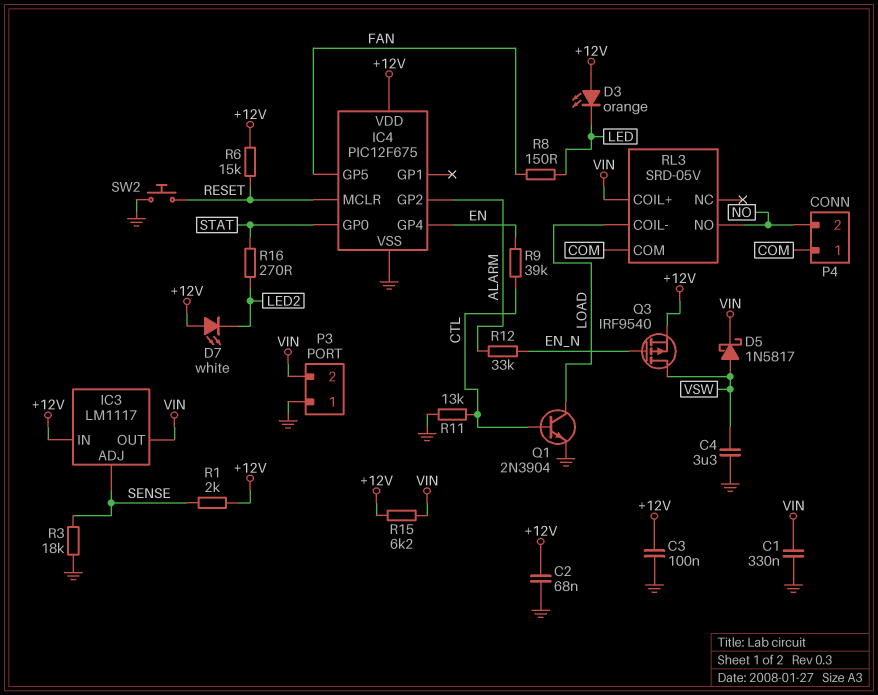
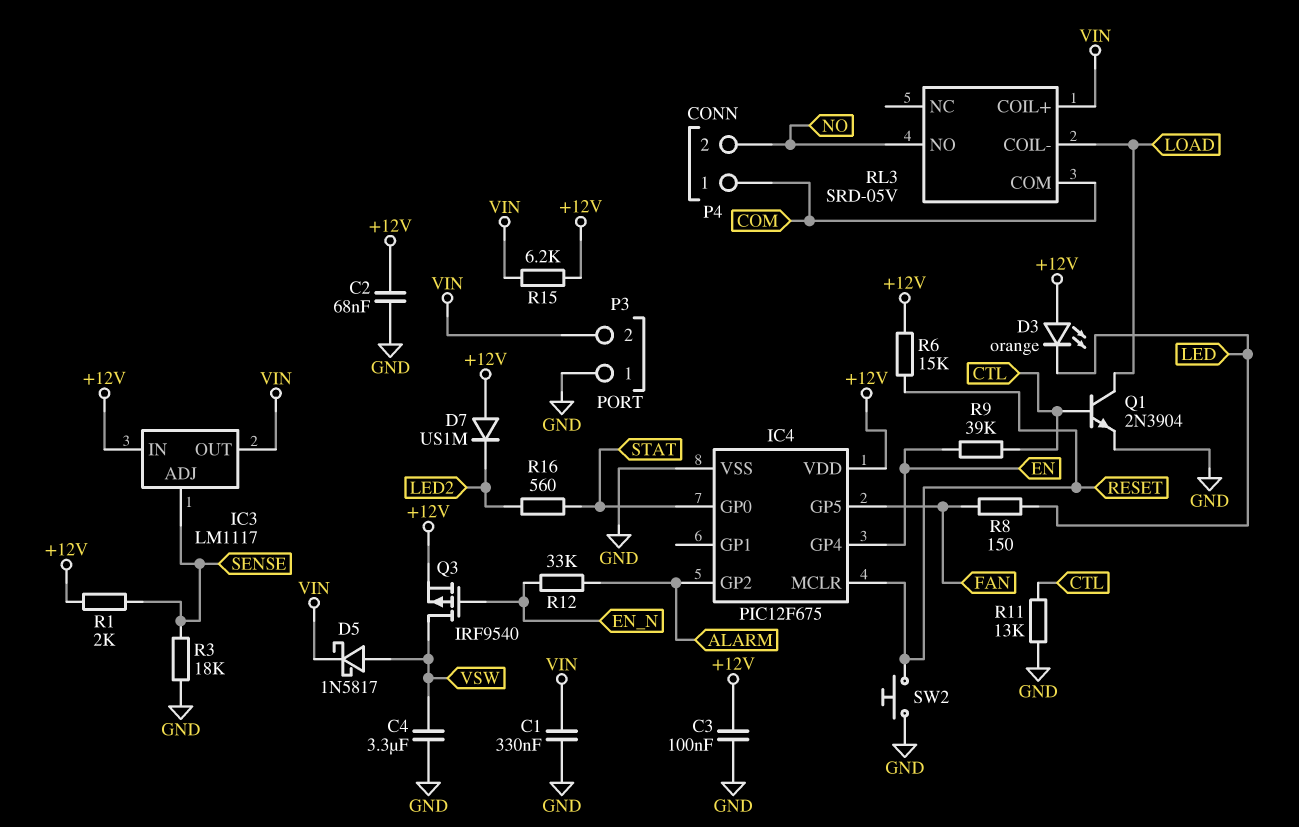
D7: LED white (A +12V, K LED2) -> diode US1M (A +12V, K LED2)
R16: 270 (LED2, STAT) -> 560 (LED2, STAT)

